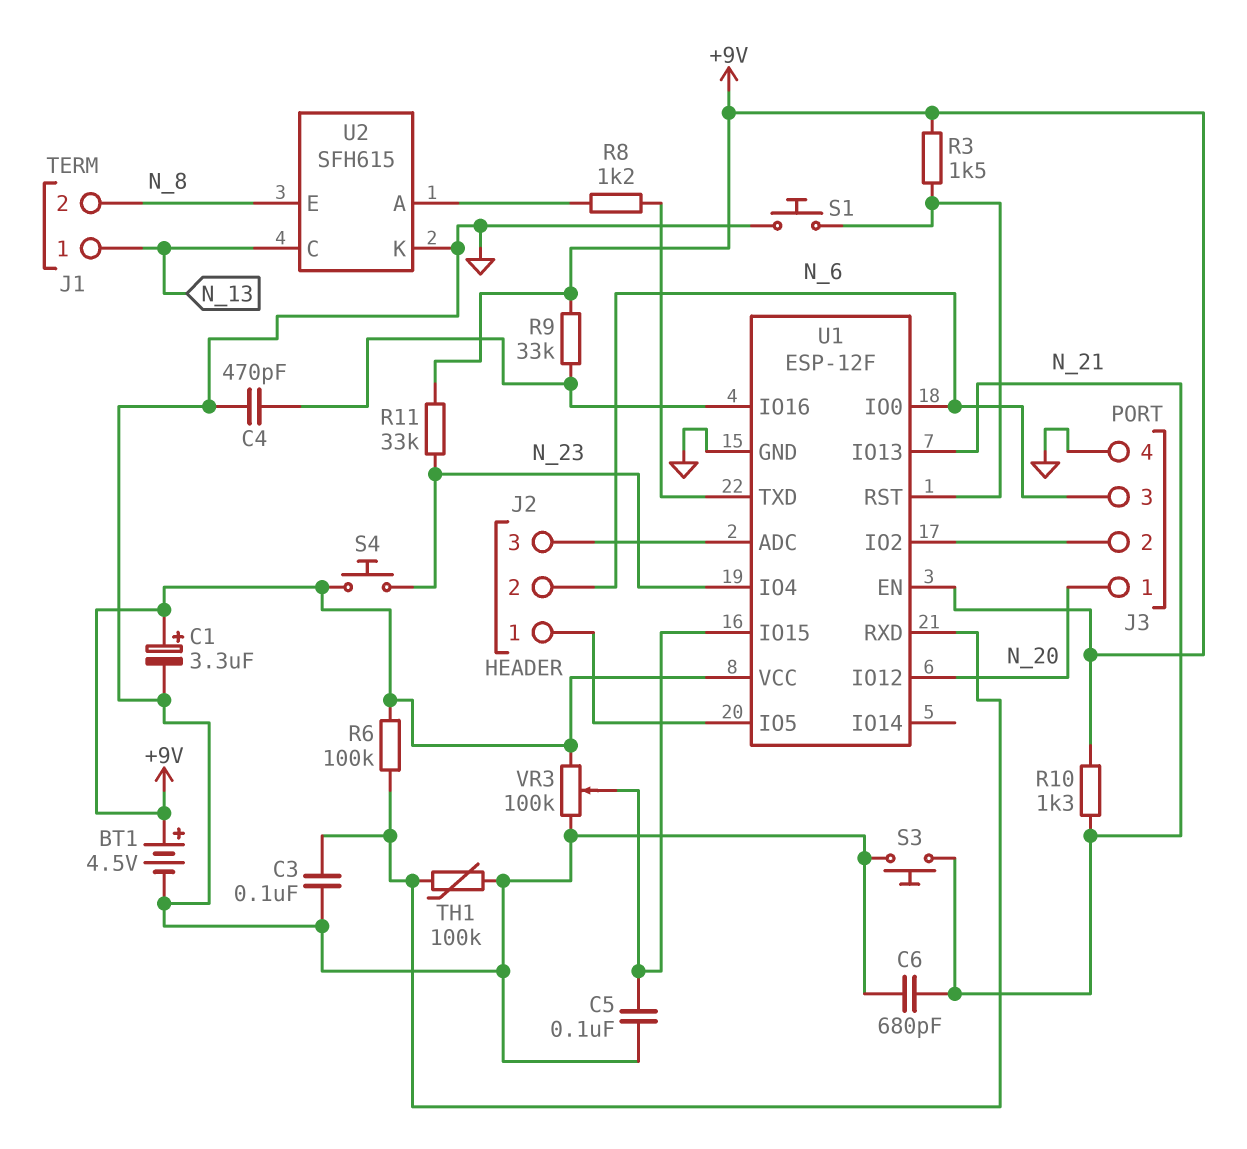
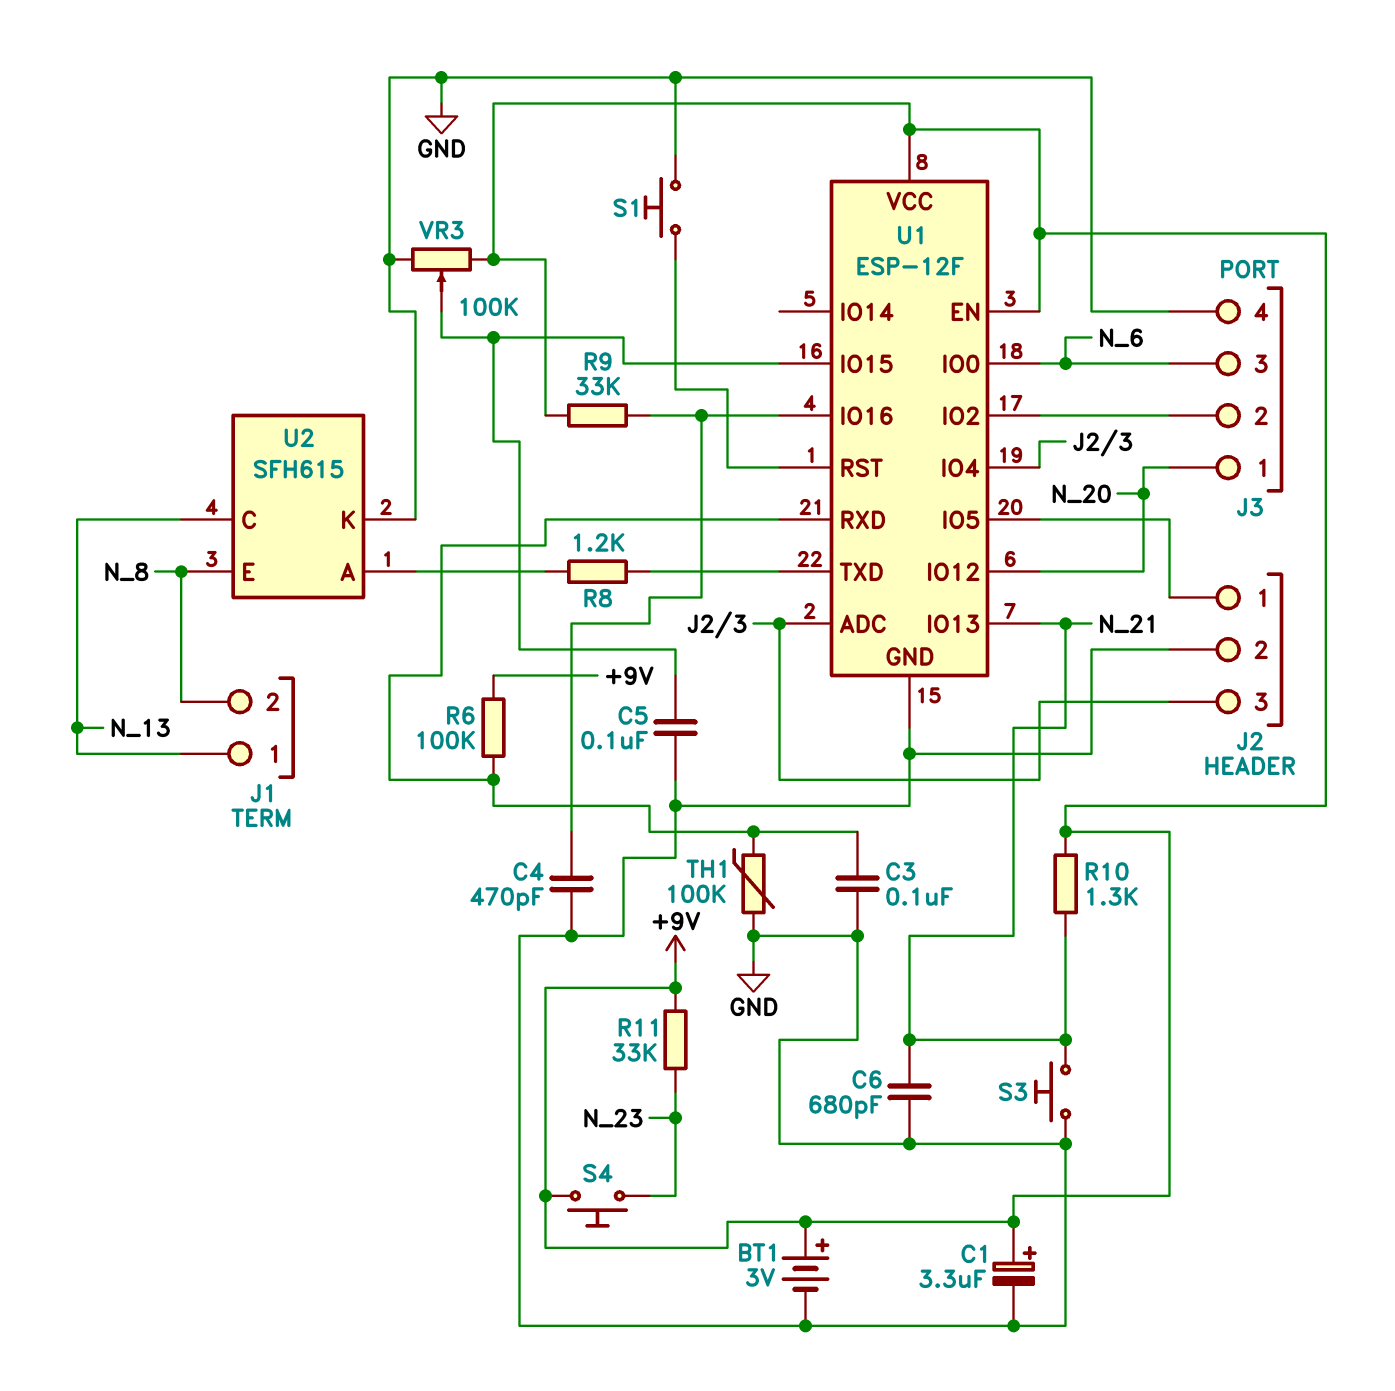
BT1: 4.5V (plus +9V, minus GND) -> 3V (plus +9V, minus GND)
J2 pin 2: N_6 -> GND
R3: 1.5k (+9V, U1/RST) -> none
U1 pin IO4: N_23 -> J2/3

